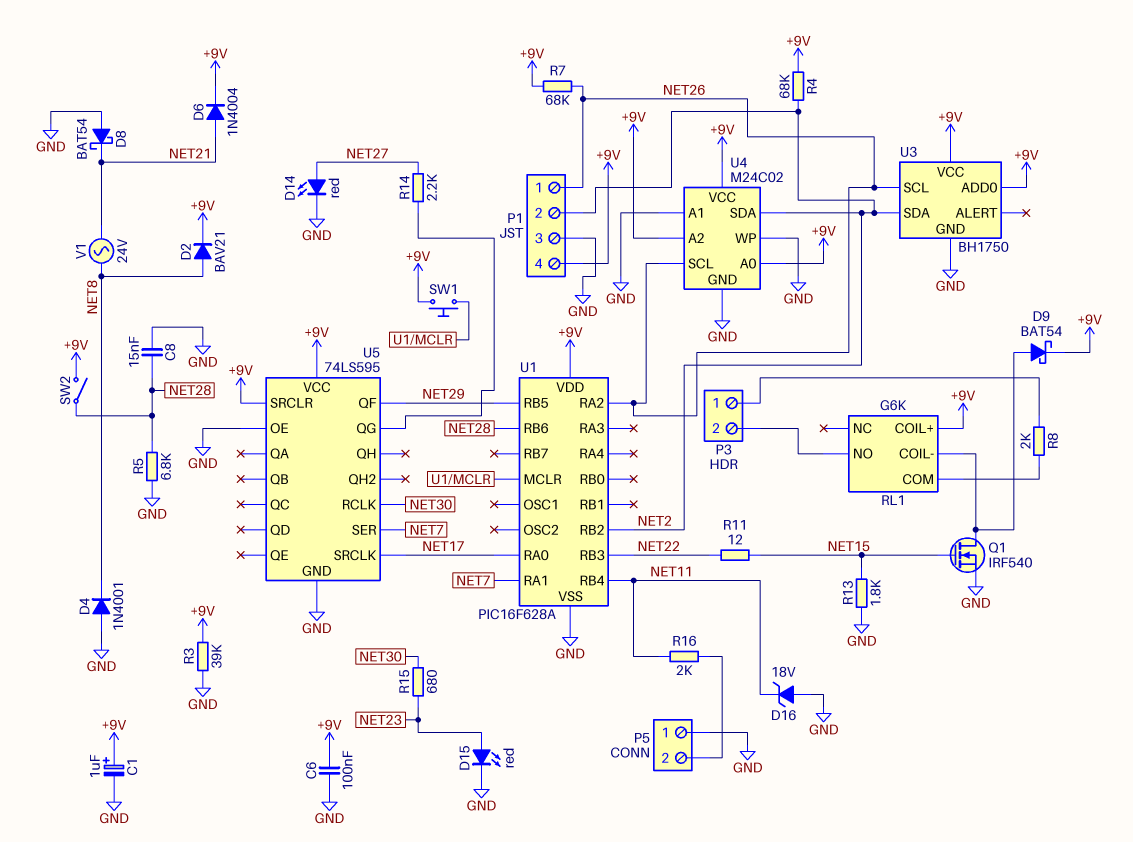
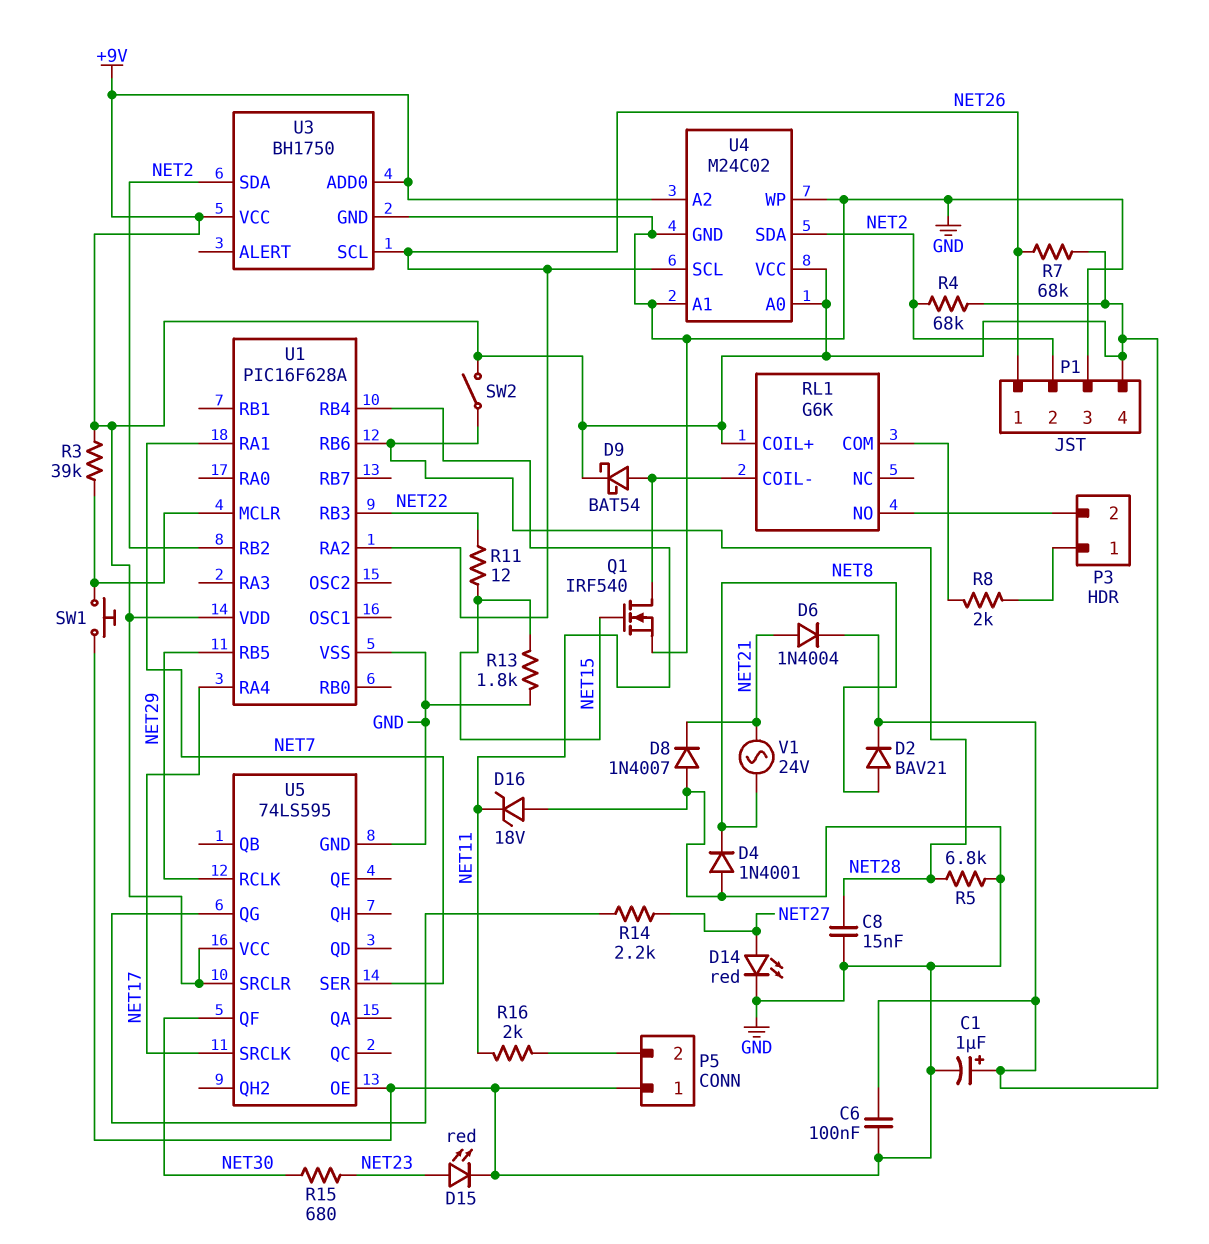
D8: schottky BAT54 (A GND, K NET21) -> diode 1N4007 (A GND, K NET21)
R3: 39k (+9V, GND) -> 39k (+9V, U1/MCLR)
SW1: button (+9V, U1/MCLR) -> button (GND, U1/MCLR)
U1 pin RA0: NET17 -> none
U1 pin RA4: none -> NET17
U5 pin QF: NET29 -> NET30
U5 pin RCLK: NET30 -> NET29

